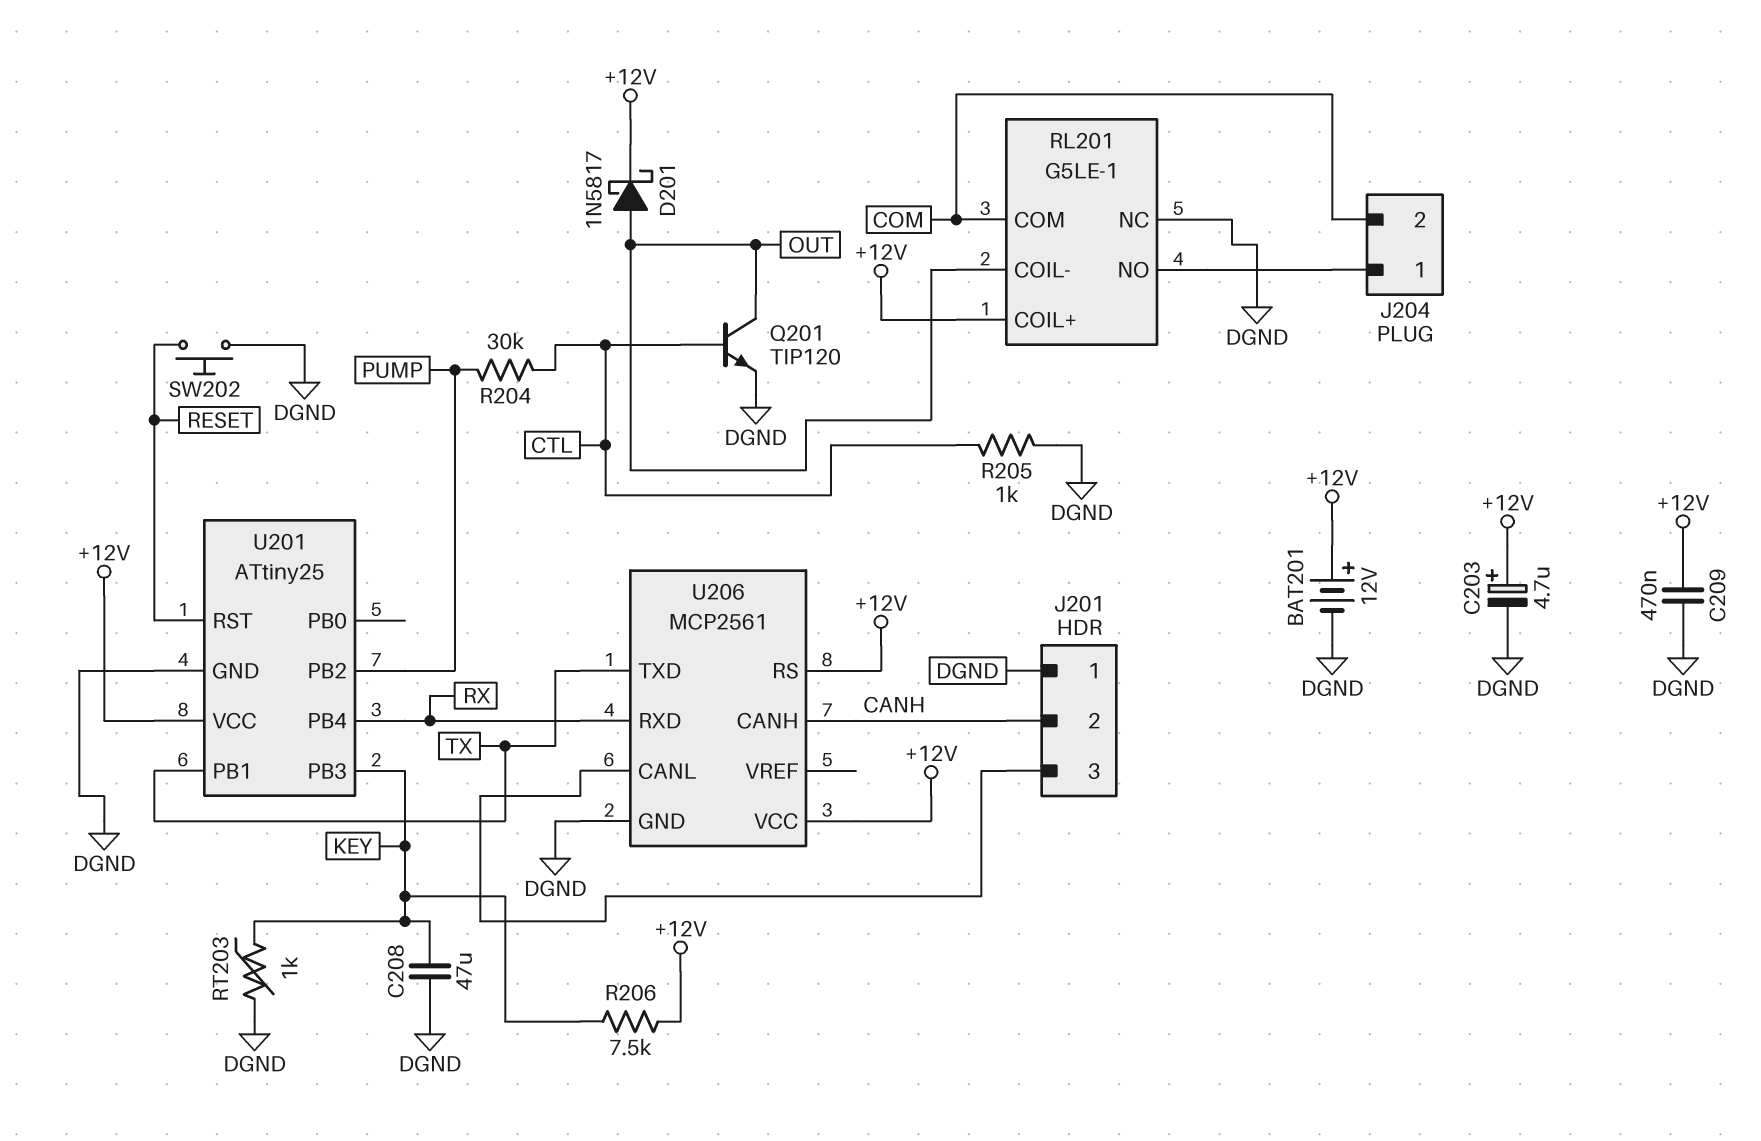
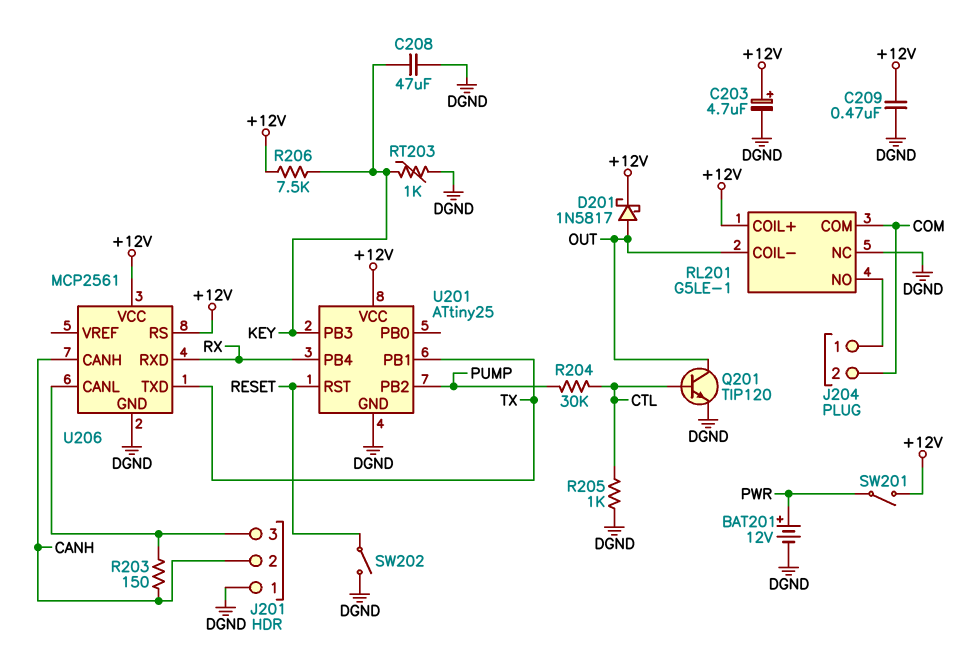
BAT201: 12V (plus +12V, minus DGND) -> 12V (plus PWR, minus DGND)
R203: none -> 150 (CANH, J201/3)
SW201: none -> switch (+12V, PWR)
SW202: button (DGND, RESET) -> switch (DGND, RESET)

